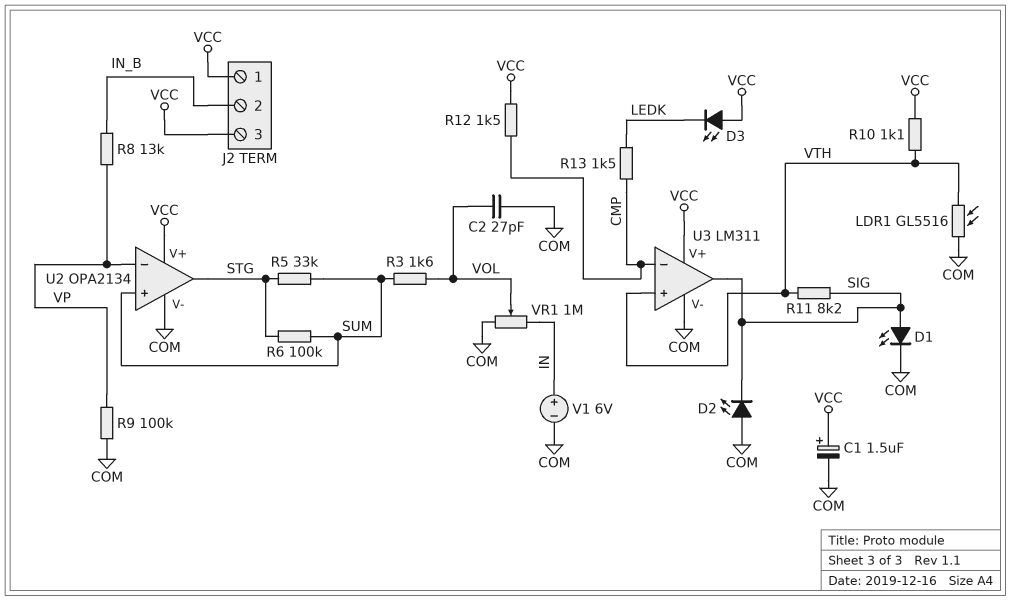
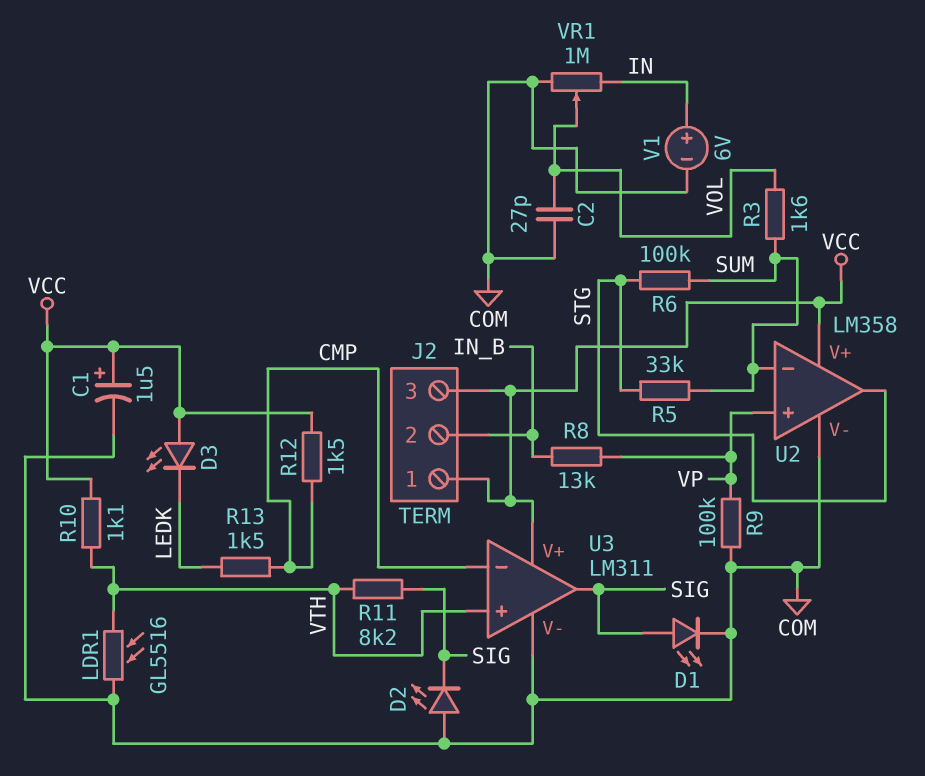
U2: OPA2134 -> LM358
U2 pin in+: SUM -> VP
U2 pin in-: VP -> SUM

